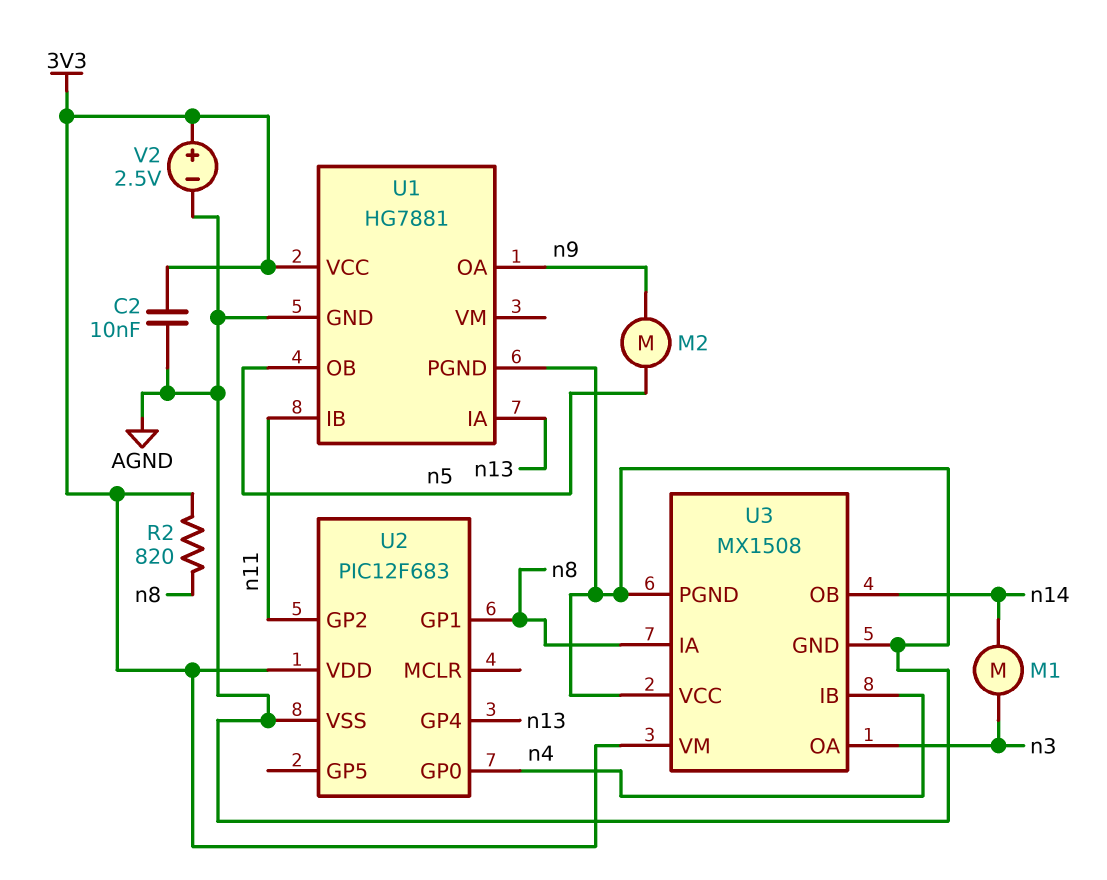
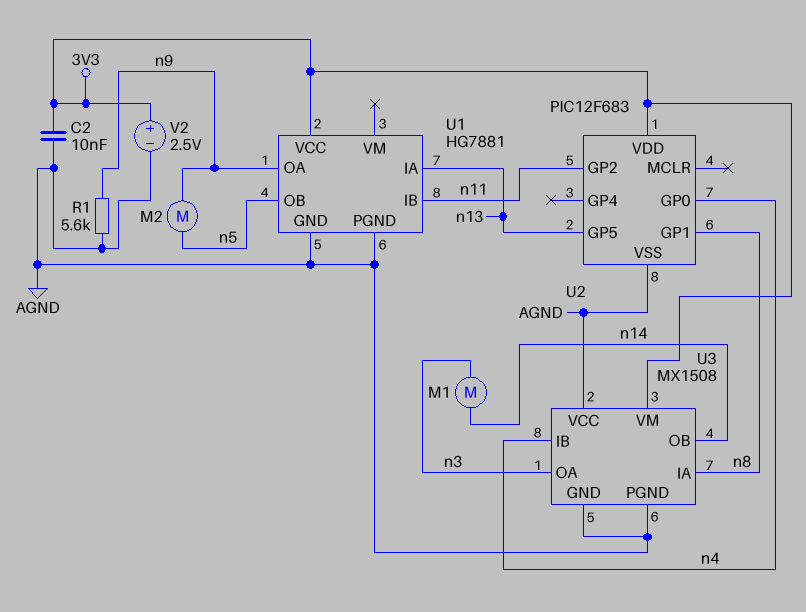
R1: none -> 5.6k (AGND, n9)
R2: 820 (3V3, n8) -> none
U2 pin GP4: n13 -> none
U2 pin GP5: none -> n13

